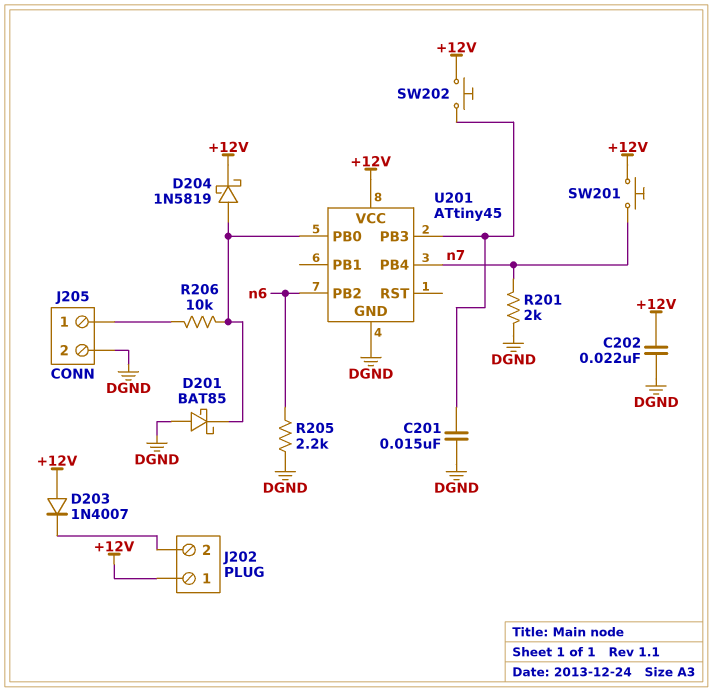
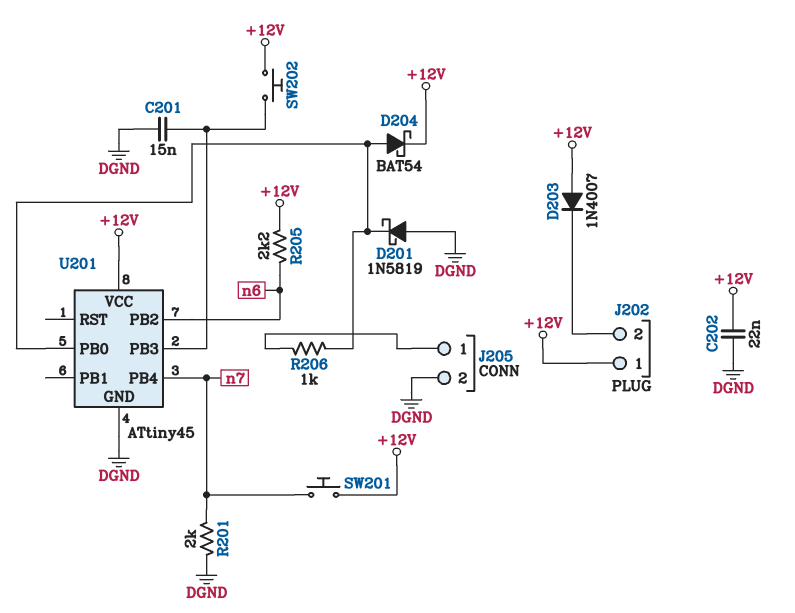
D201: schottky BAT85 (A DGND, K U201/PB0) -> schottky 1N5819 (A DGND, K U201/PB0)
D204: schottky 1N5819 (A U201/PB0, K +12V) -> schottky BAT54 (A U201/PB0, K +12V)
R205: 2.2k (DGND, n6) -> 2.2k (+12V, n6)
R206: 10k (J205/1, U201/PB0) -> 1k (J205/1, U201/PB0)

